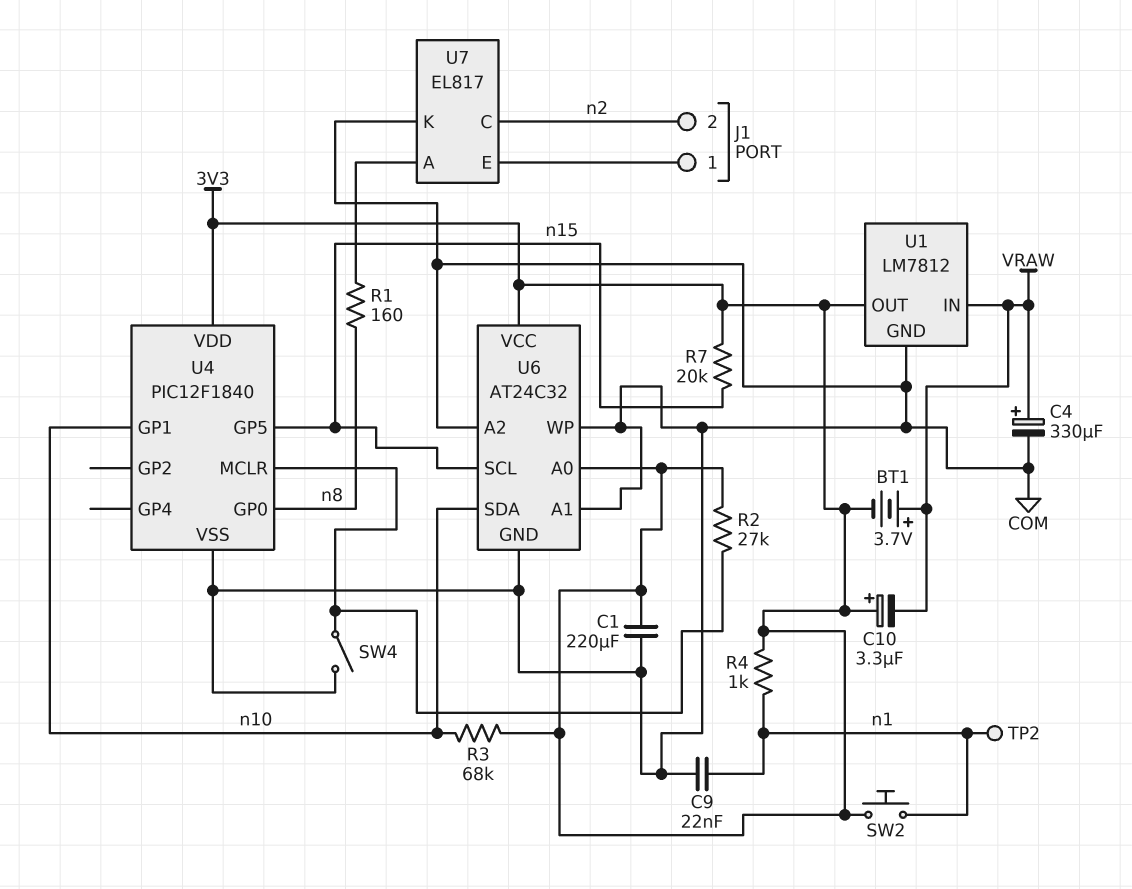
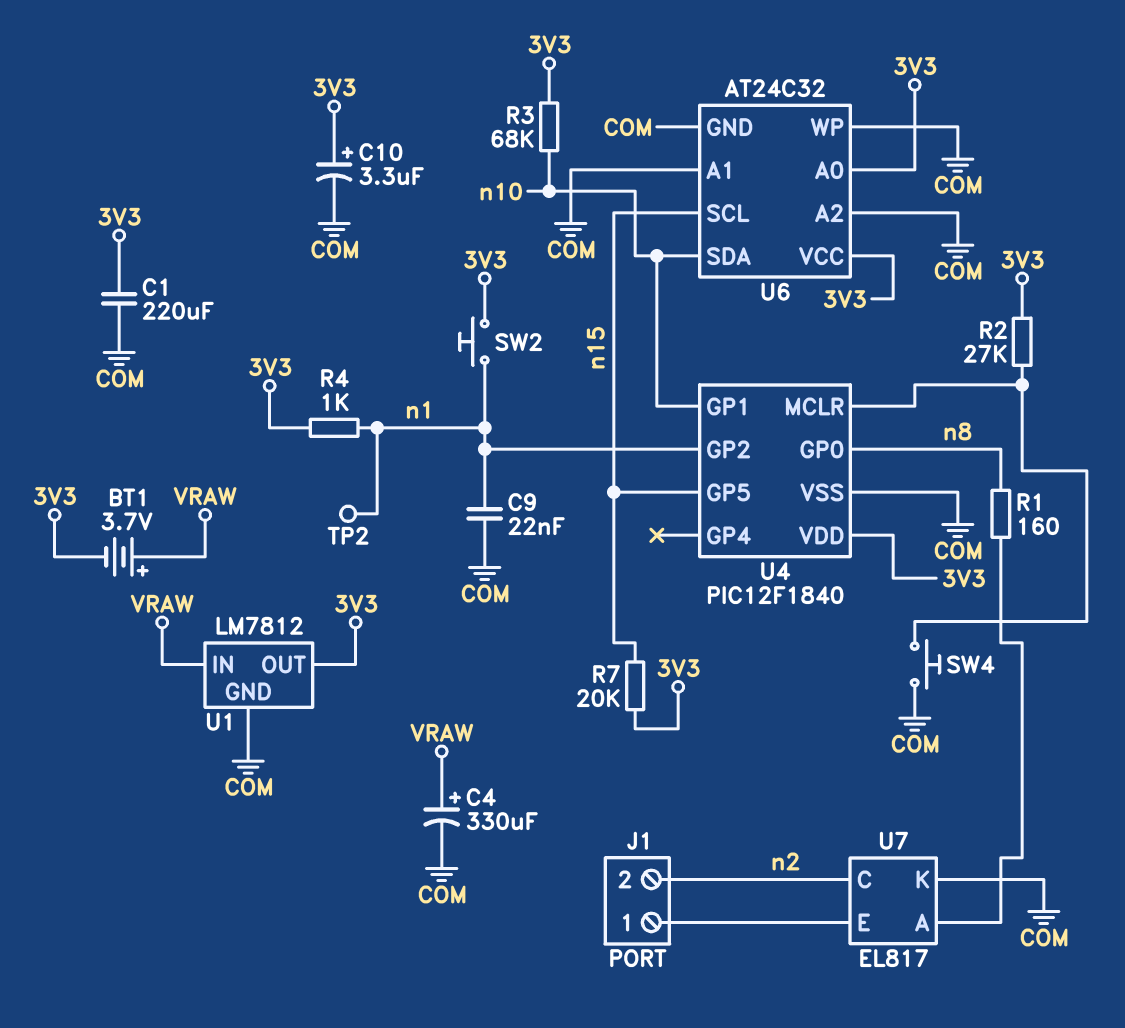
C10: 3.3uF (plus 3V3, minus VRAW) -> 3.3uF (plus 3V3, minus COM)
SW4: switch (COM, U4/MCLR) -> button (COM, U4/MCLR)
U4 pin GP2: none -> n1

